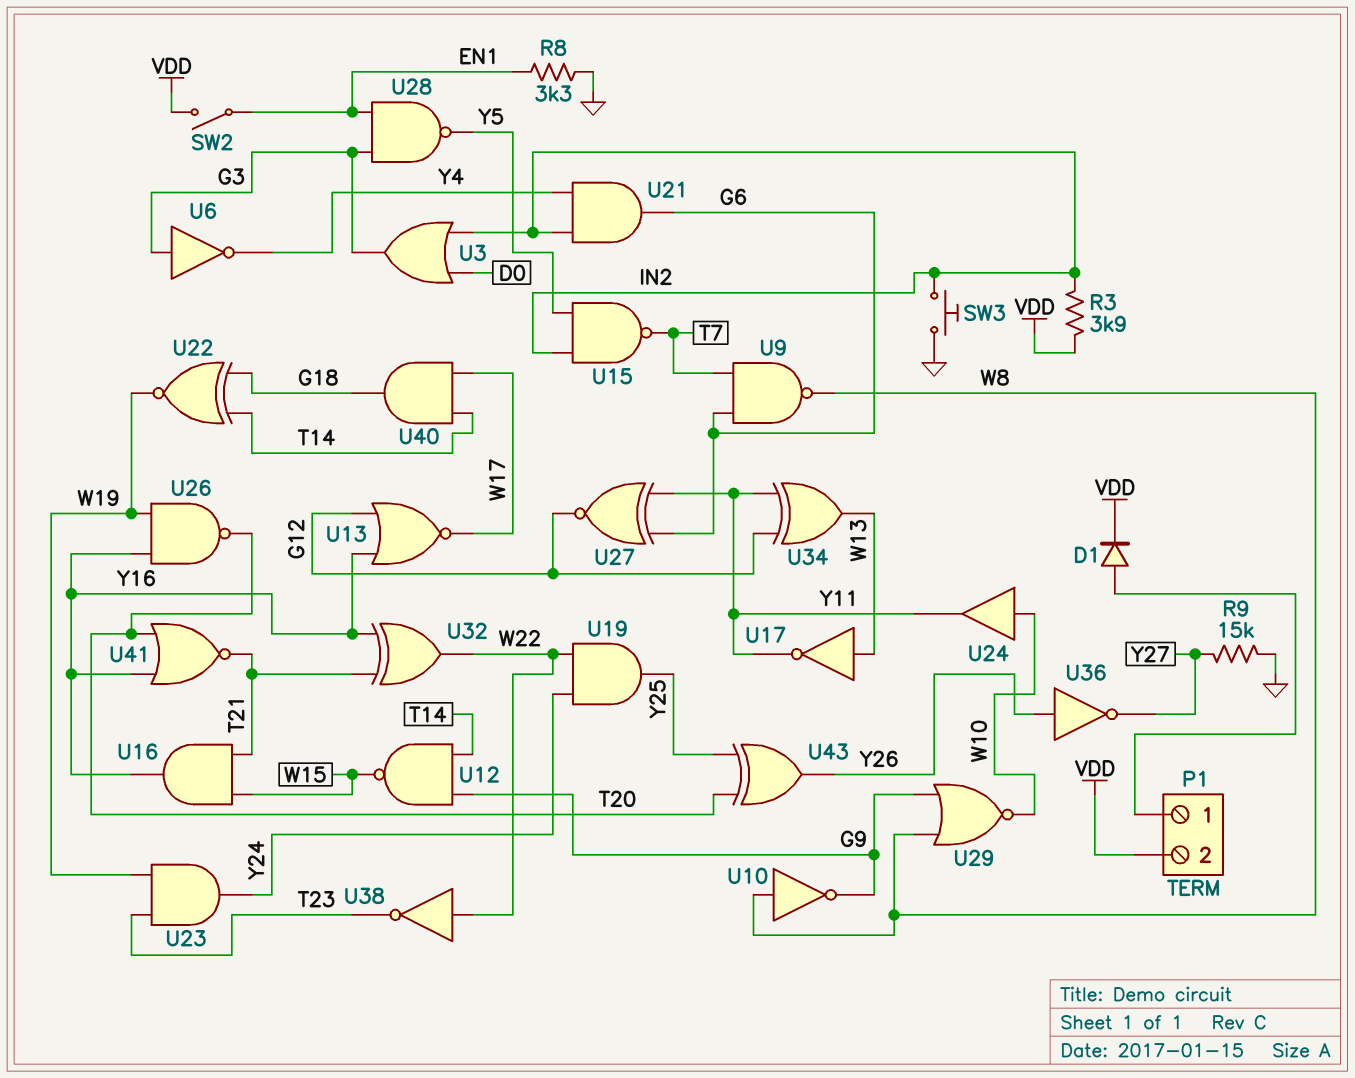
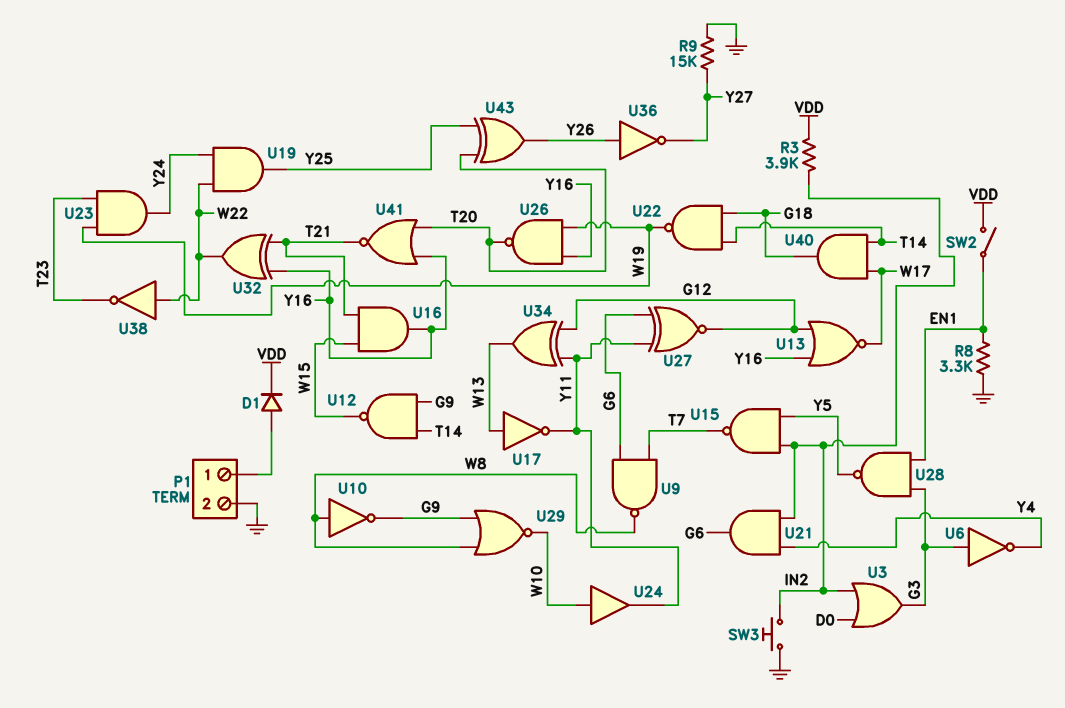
P1 pin 2: VDD -> GND
U22: XNOR (in G18, in T14, out W19) -> NAND (in G18, in T14, out W19)

